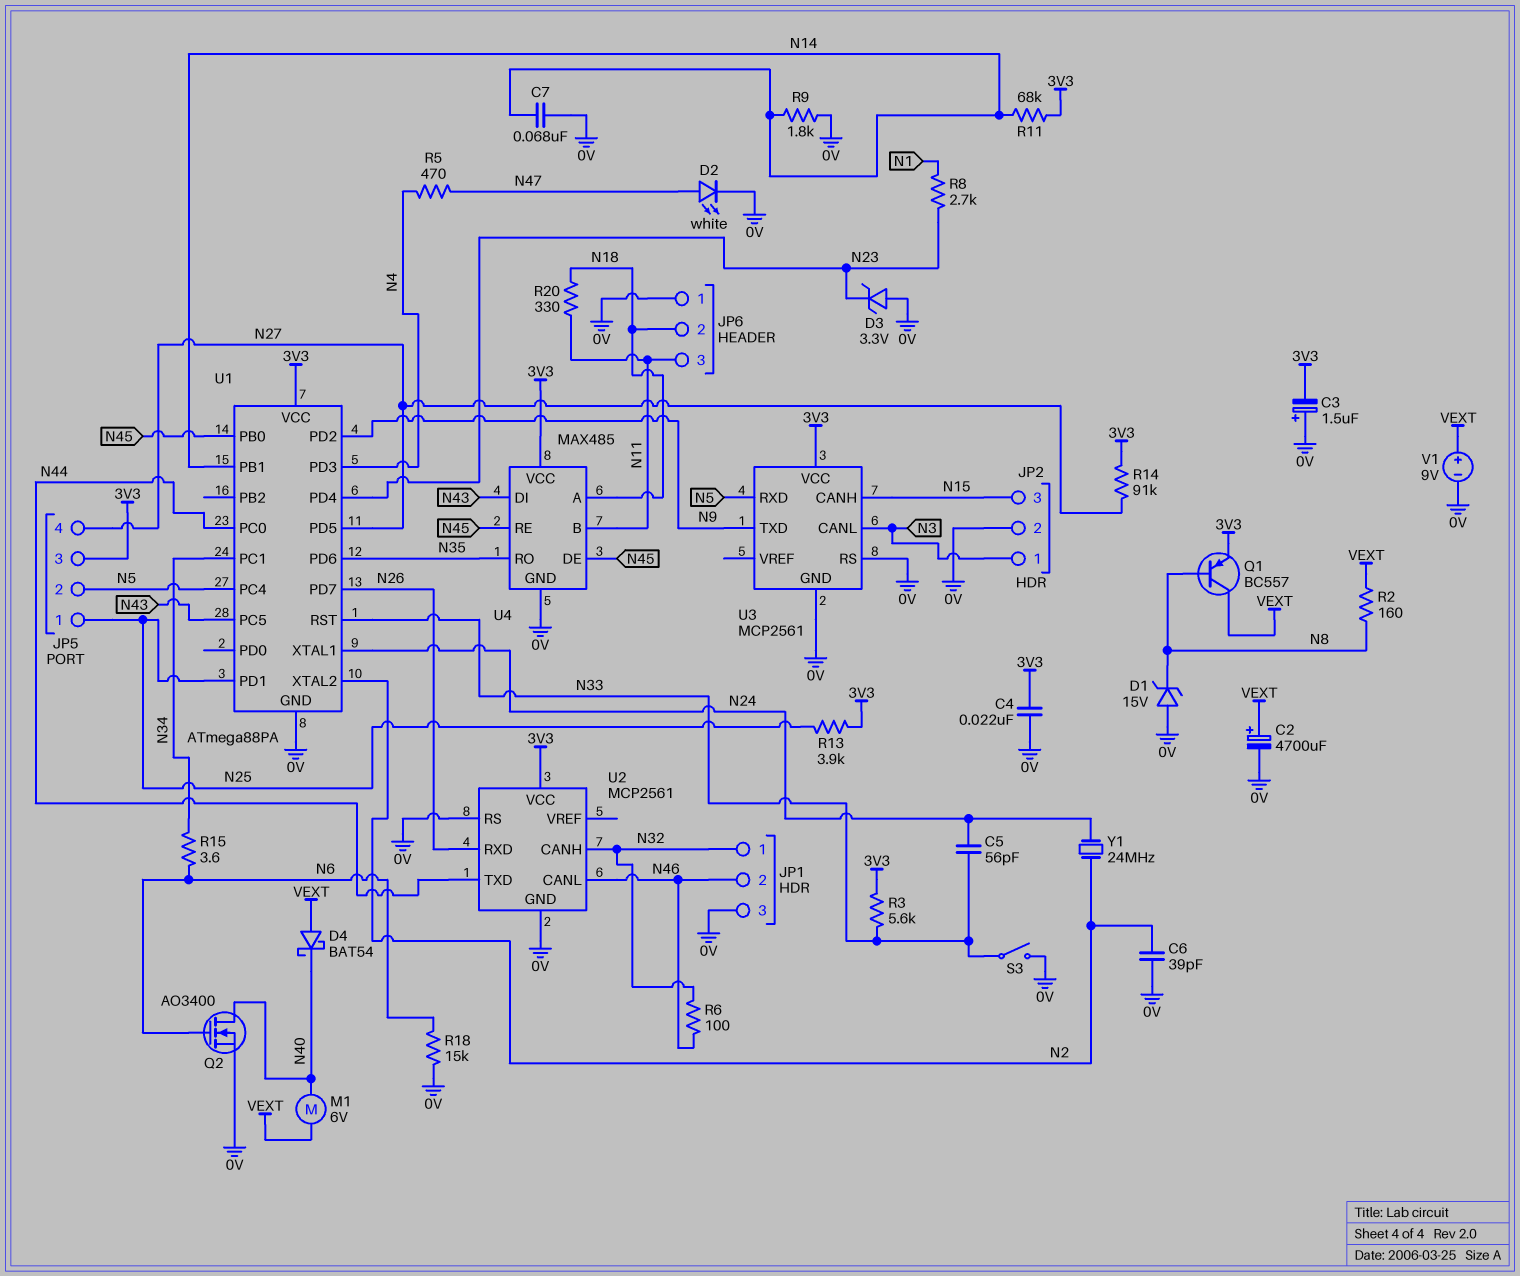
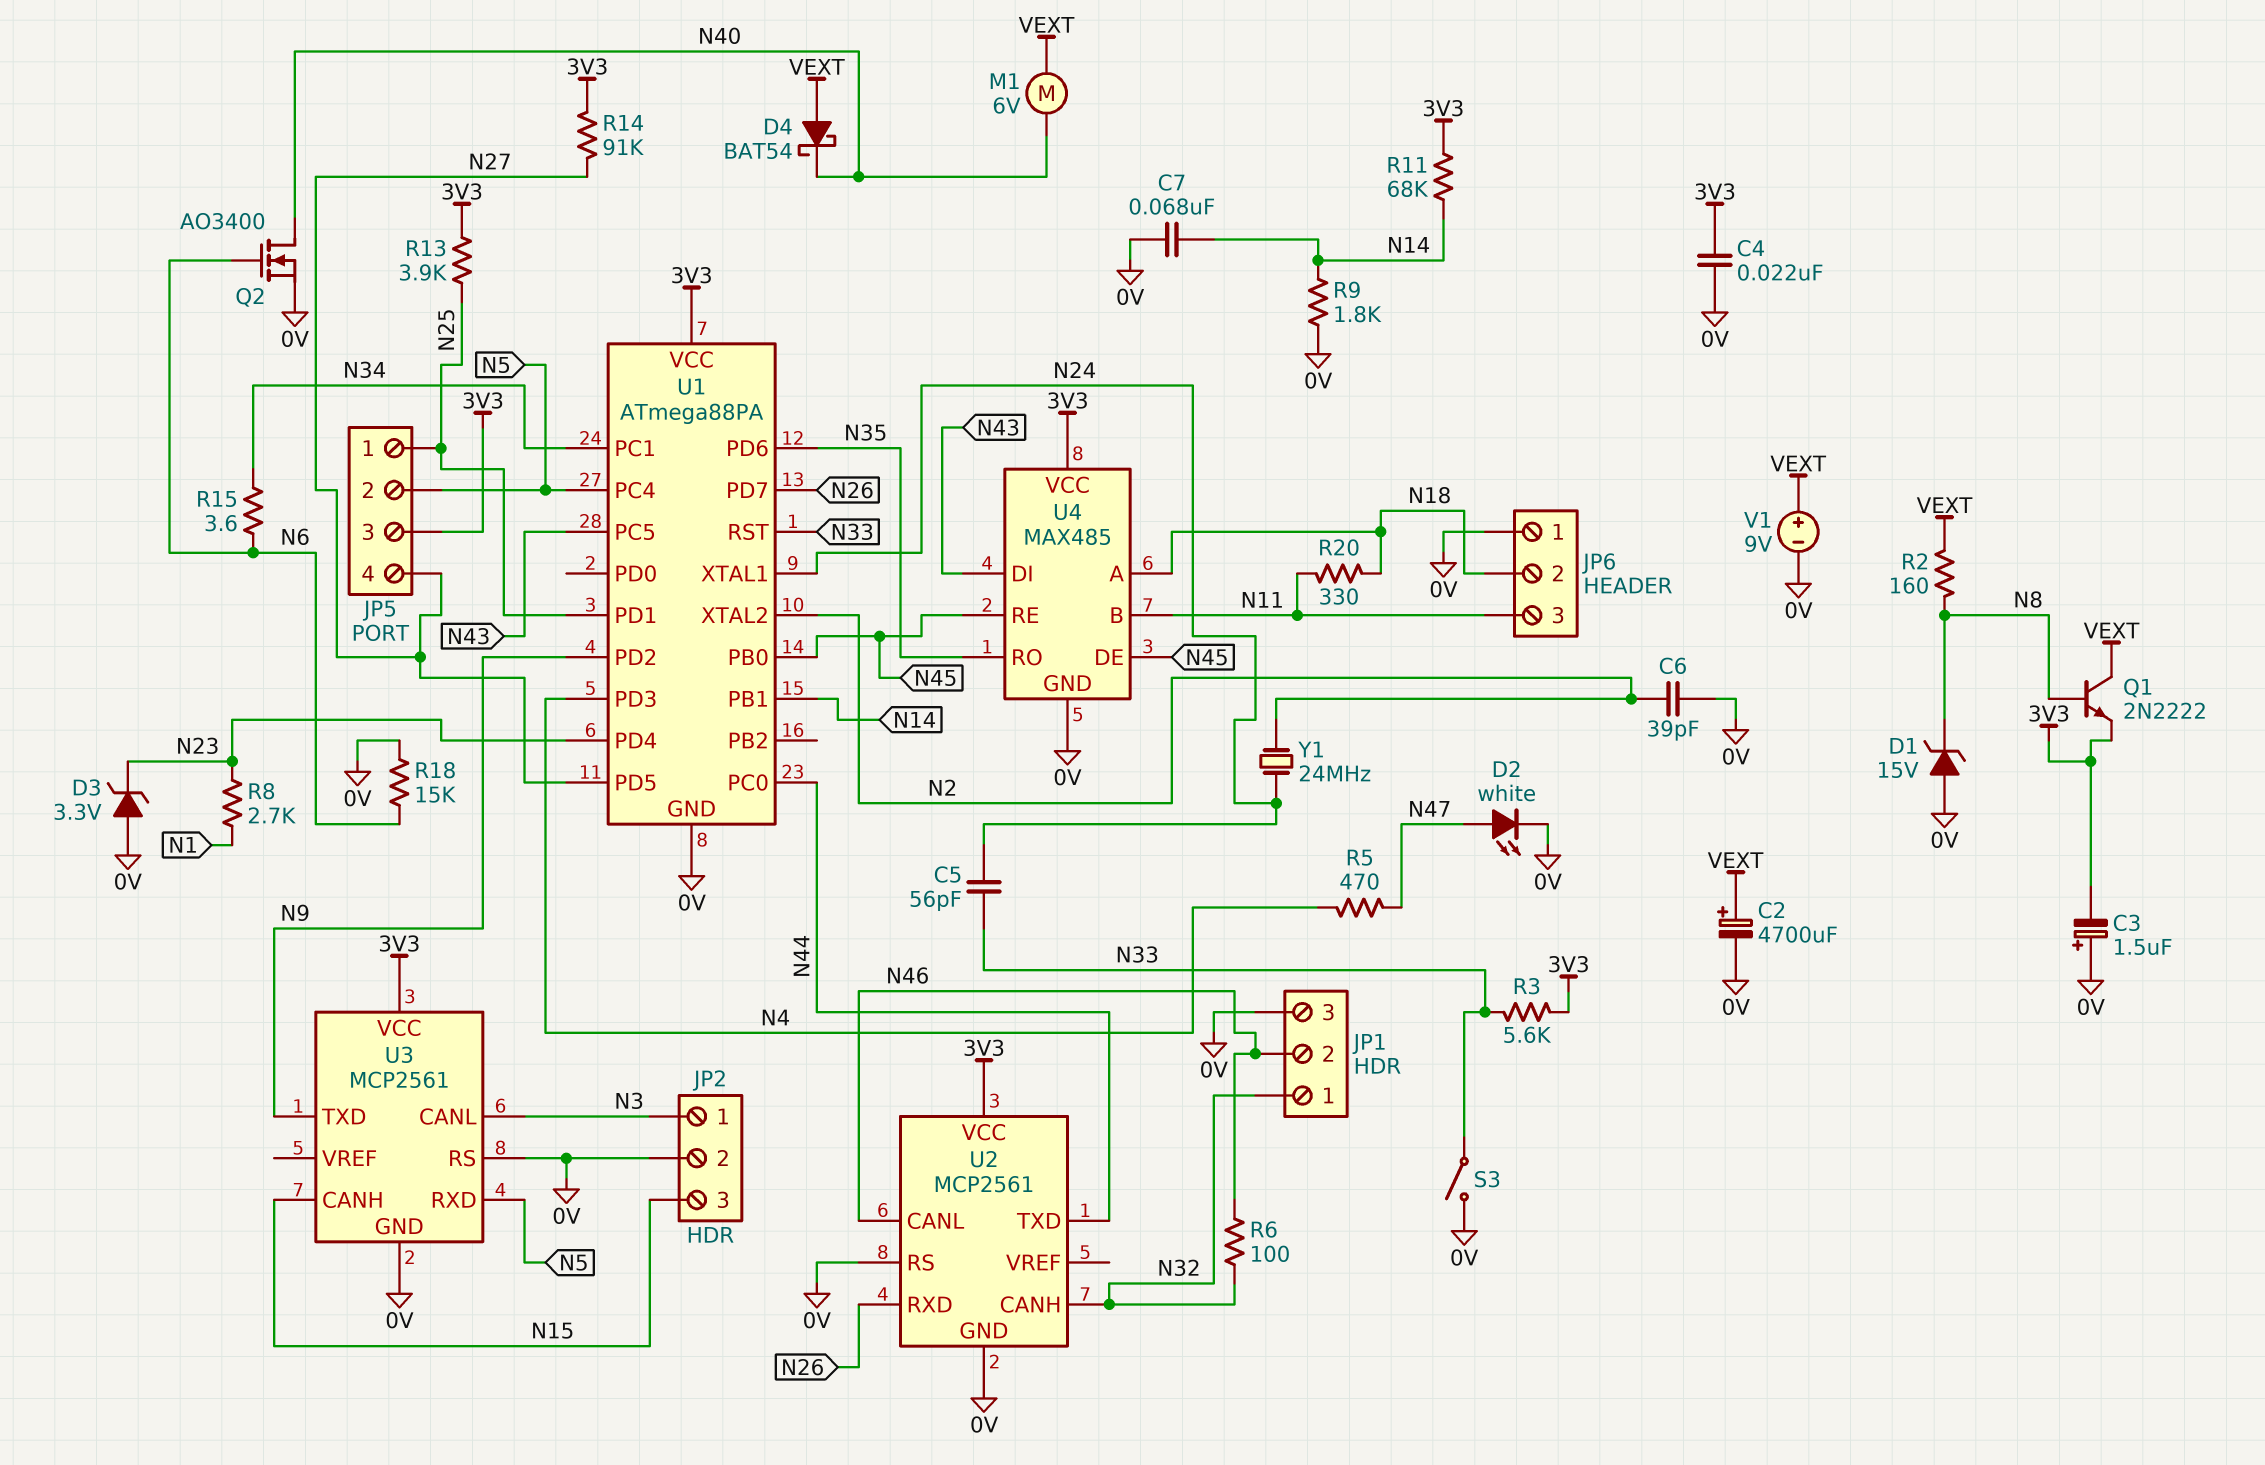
Q1: PNP BC557 (B N8, C VEXT, E 3V3) -> NPN 2N2222 (B N8, C VEXT, E 3V3)

